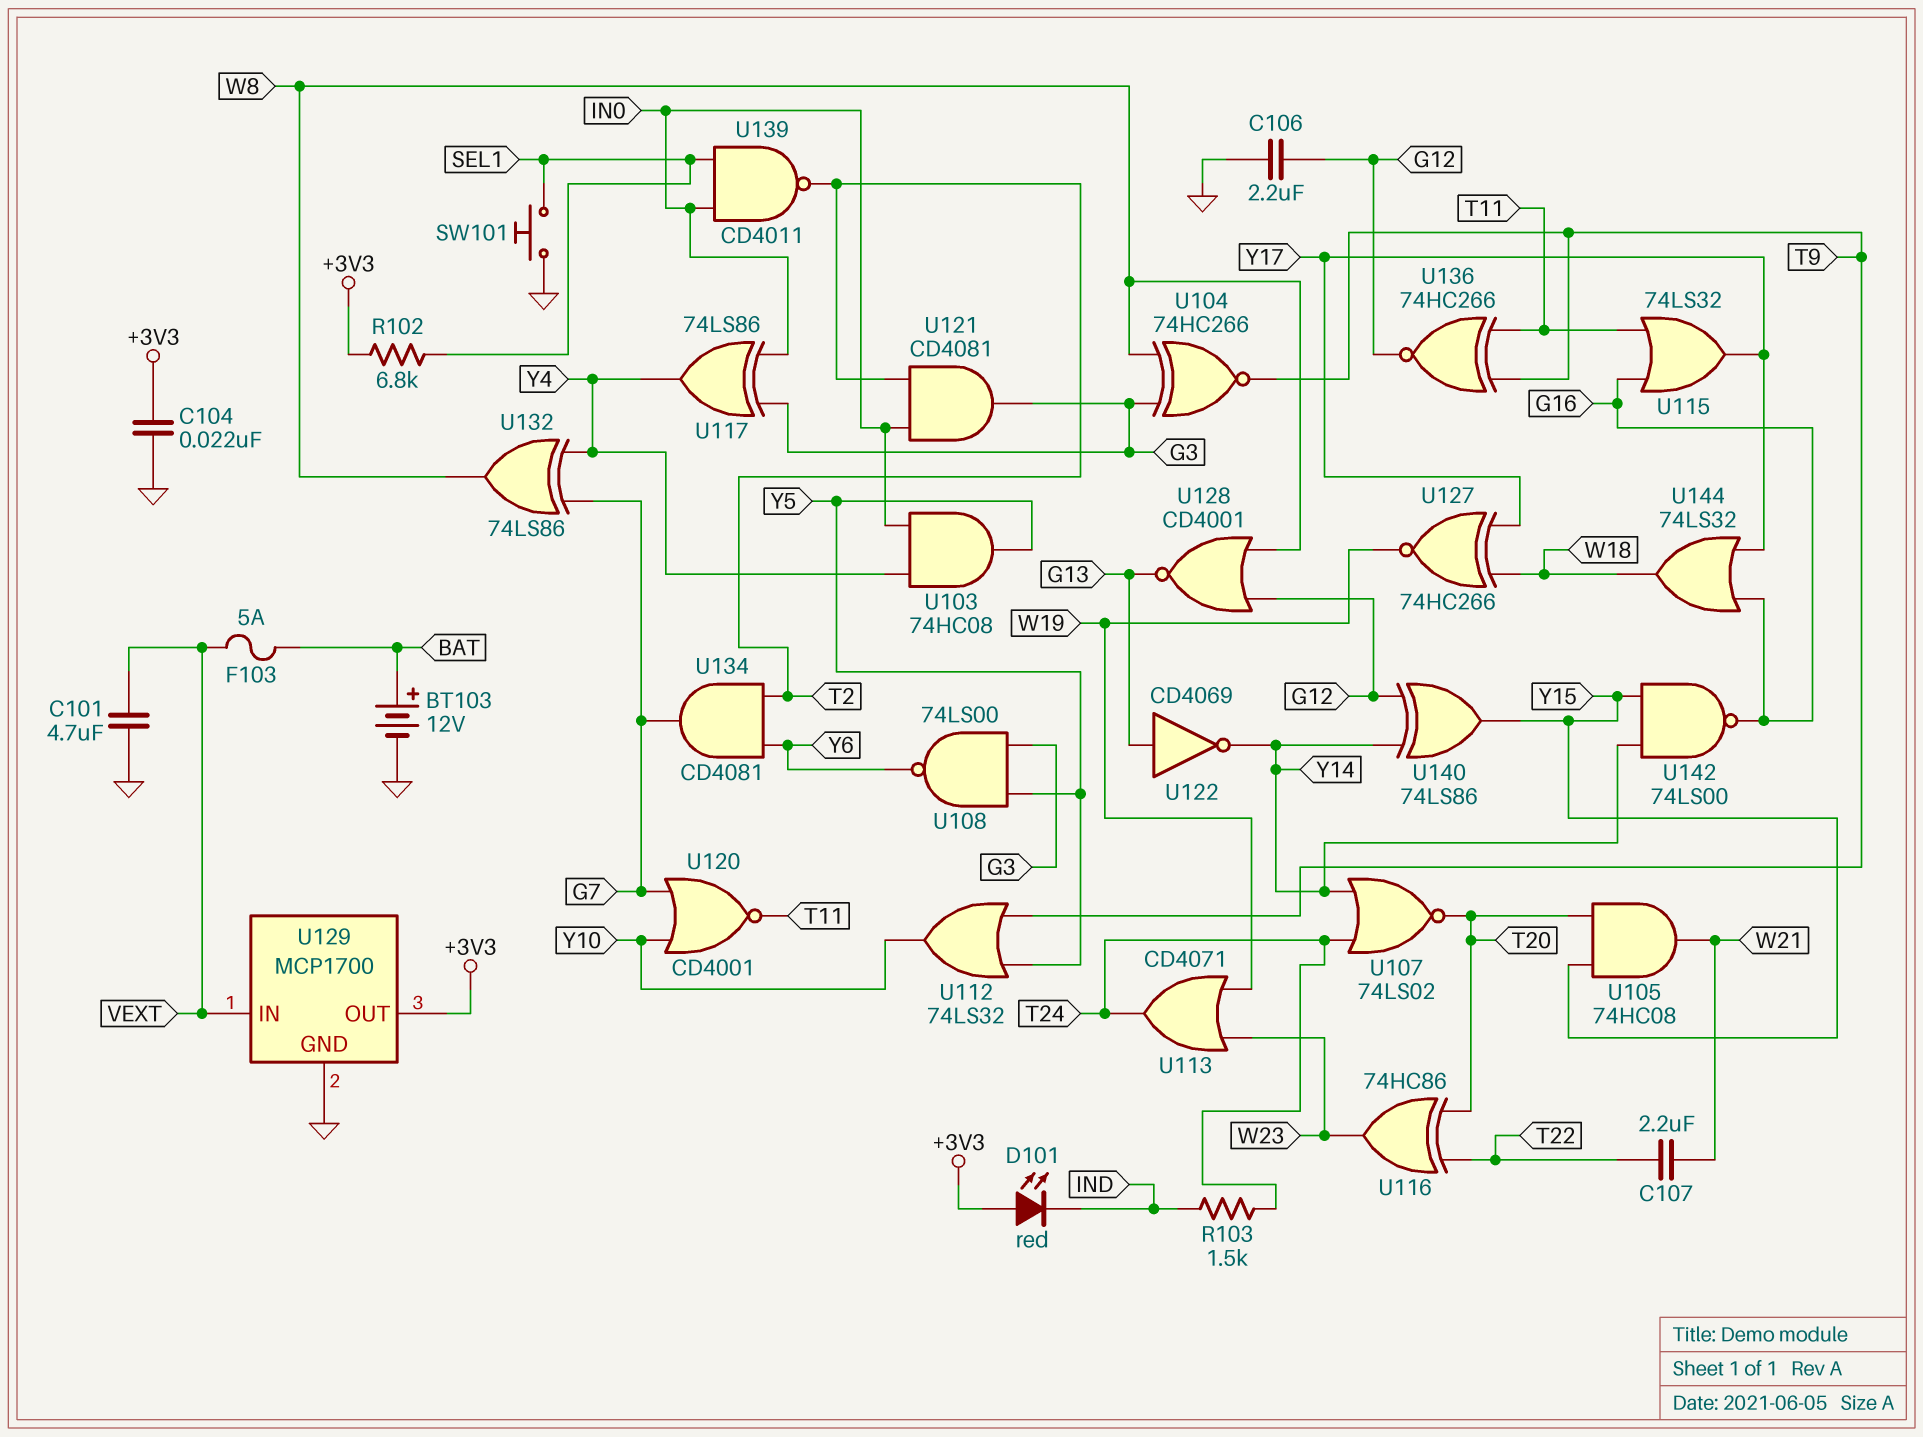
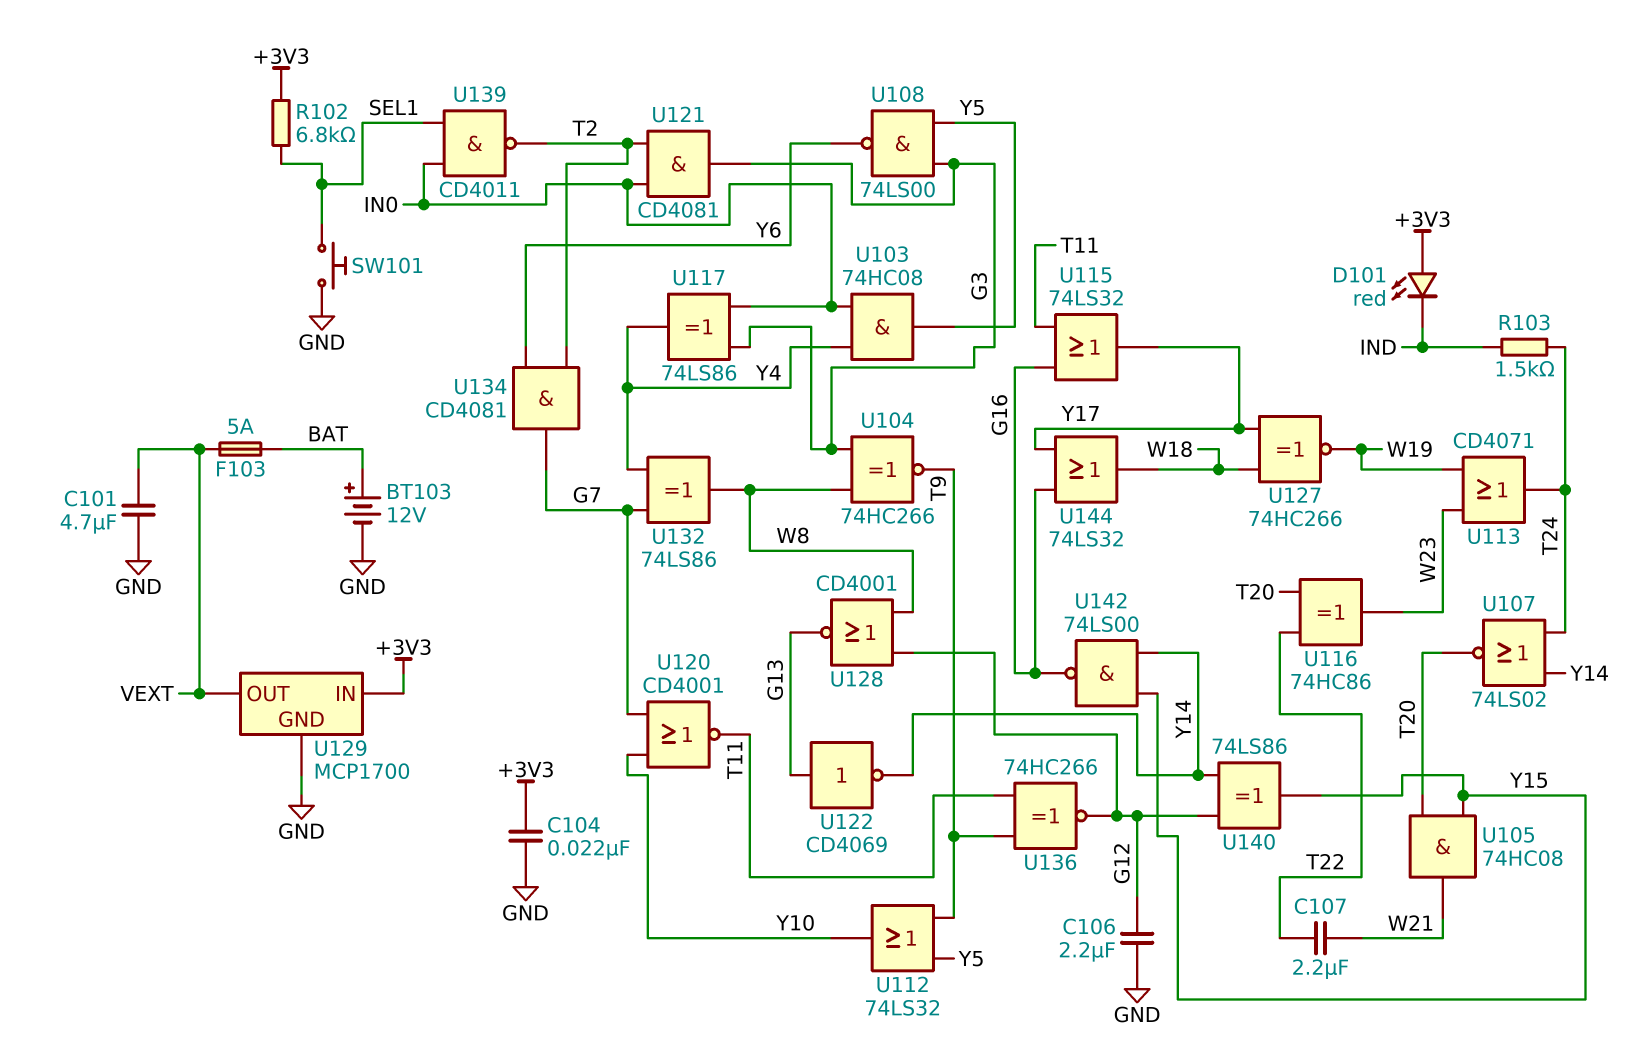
U129 pin IN: VEXT -> +3V3
U129 pin OUT: +3V3 -> VEXT

